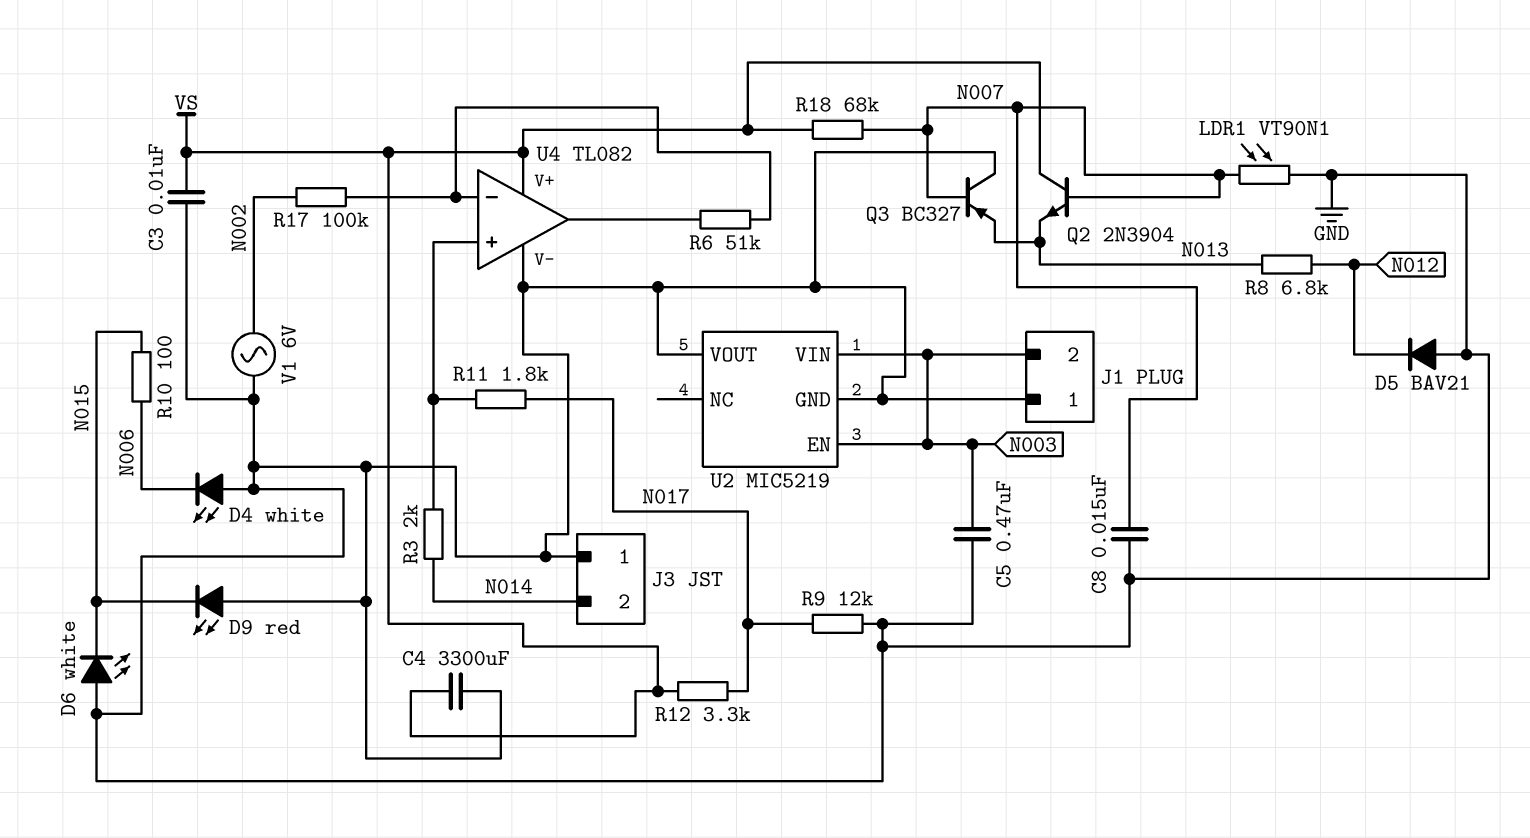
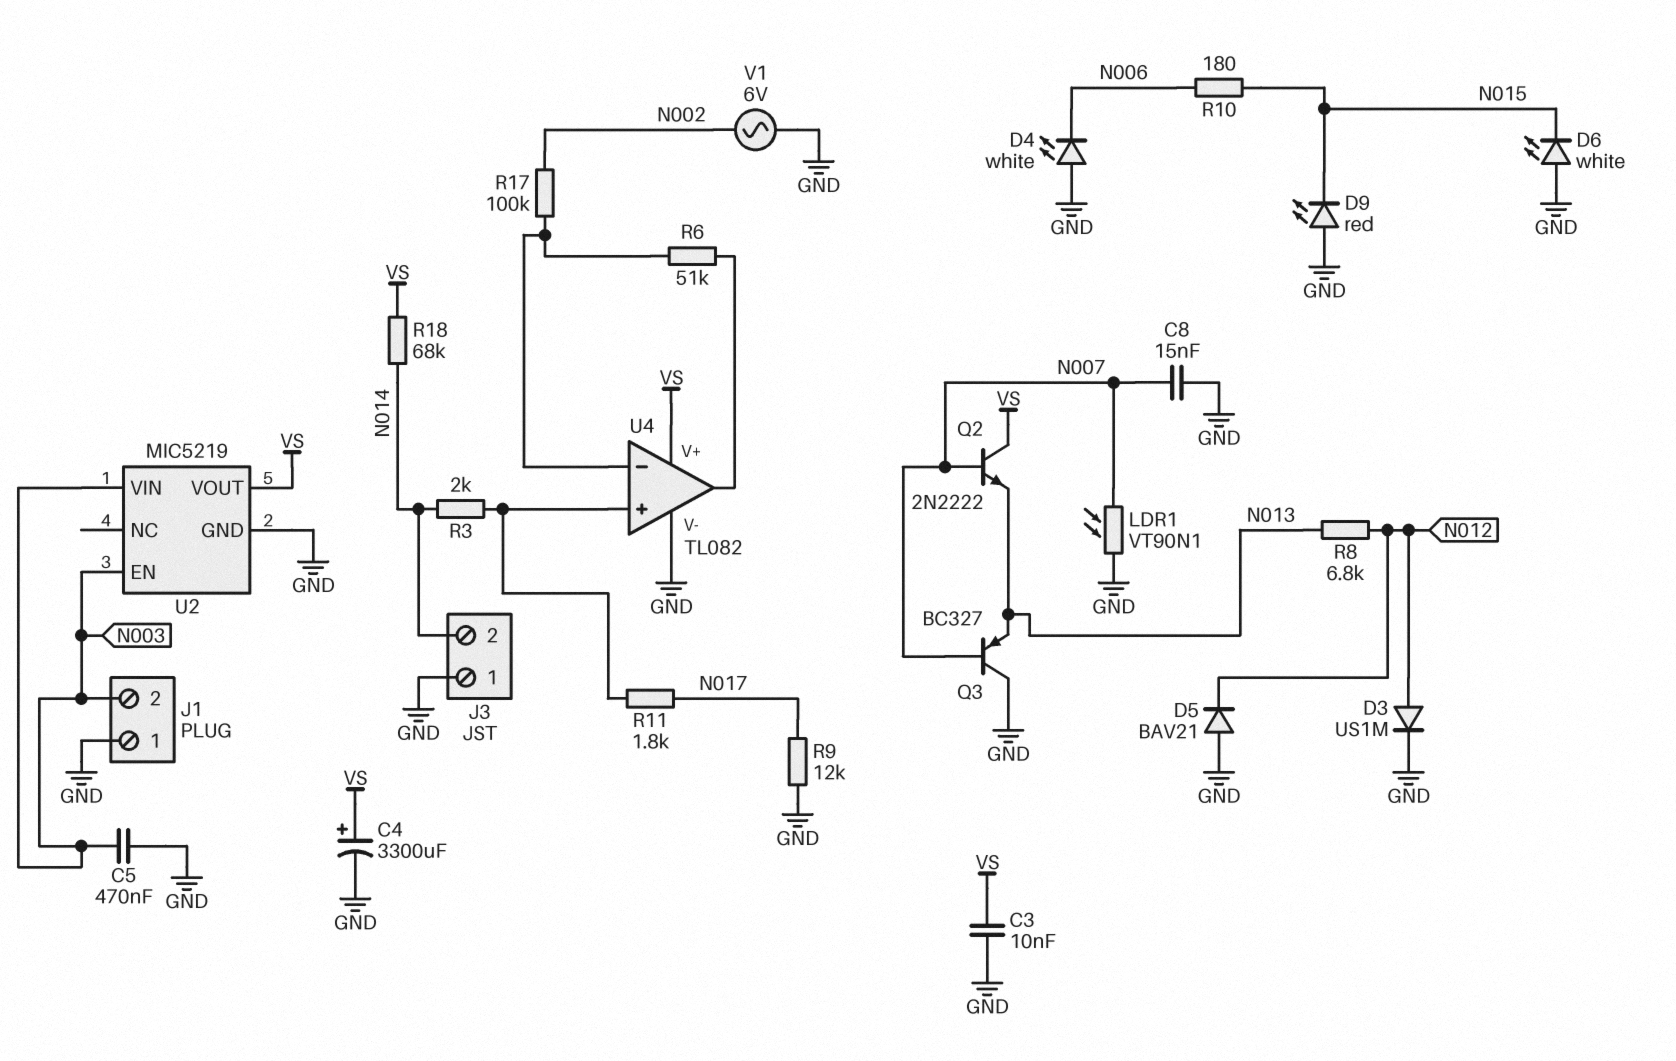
C4: 3300uF (GND, VS) -> 3300uF (plus VS, minus GND)
D3: none -> diode US1M (A N012, K GND)
Q2: NPN 2N3904 (B N007, C VS, E N013) -> NPN 2N2222 (B N007, C VS, E N013)
R10: 100 (N006, N015) -> 180 (N006, N015)
R12: 3.3k (N017, VS) -> none
R18: 68k (N007, VS) -> 68k (N014, VS)
U2 pin VOUT: GND -> VS

